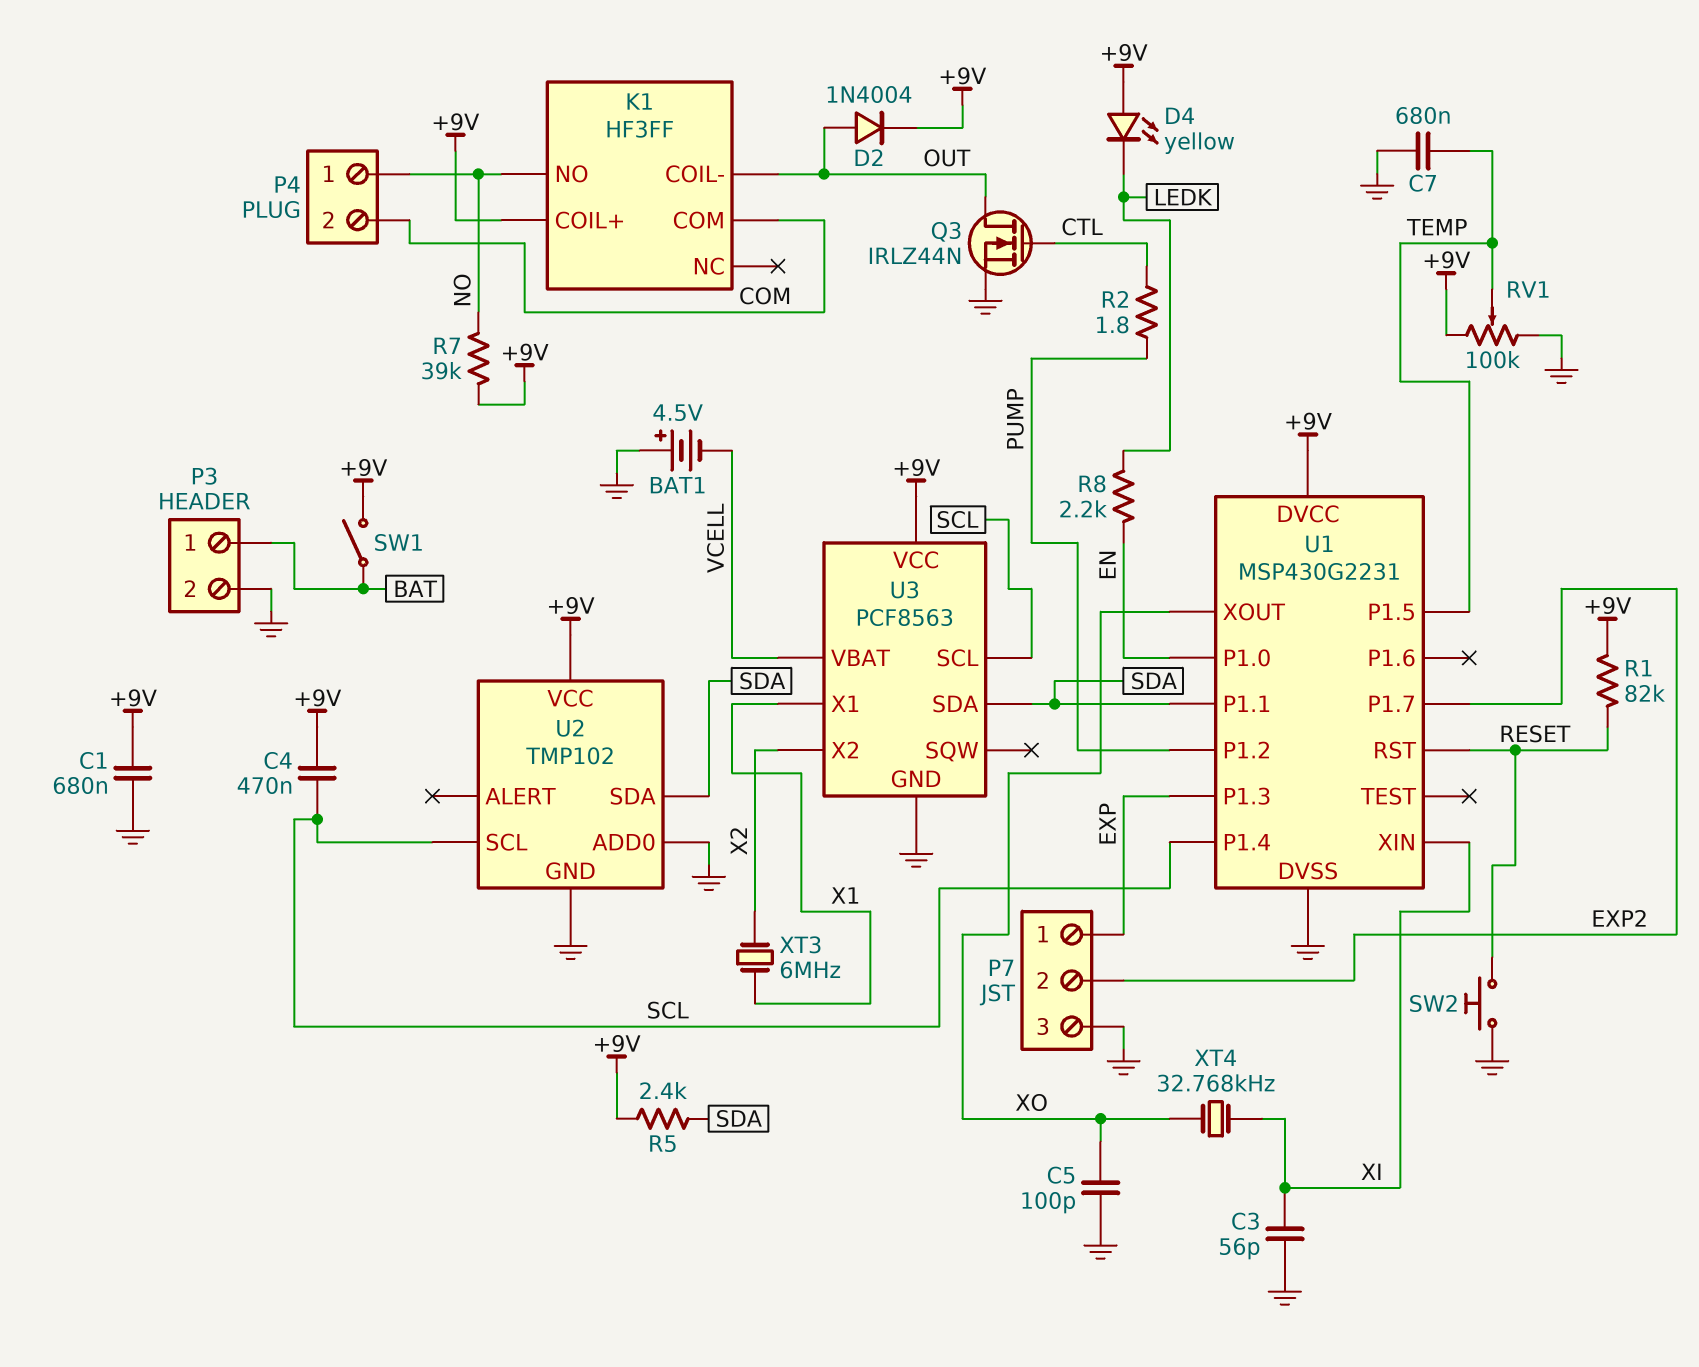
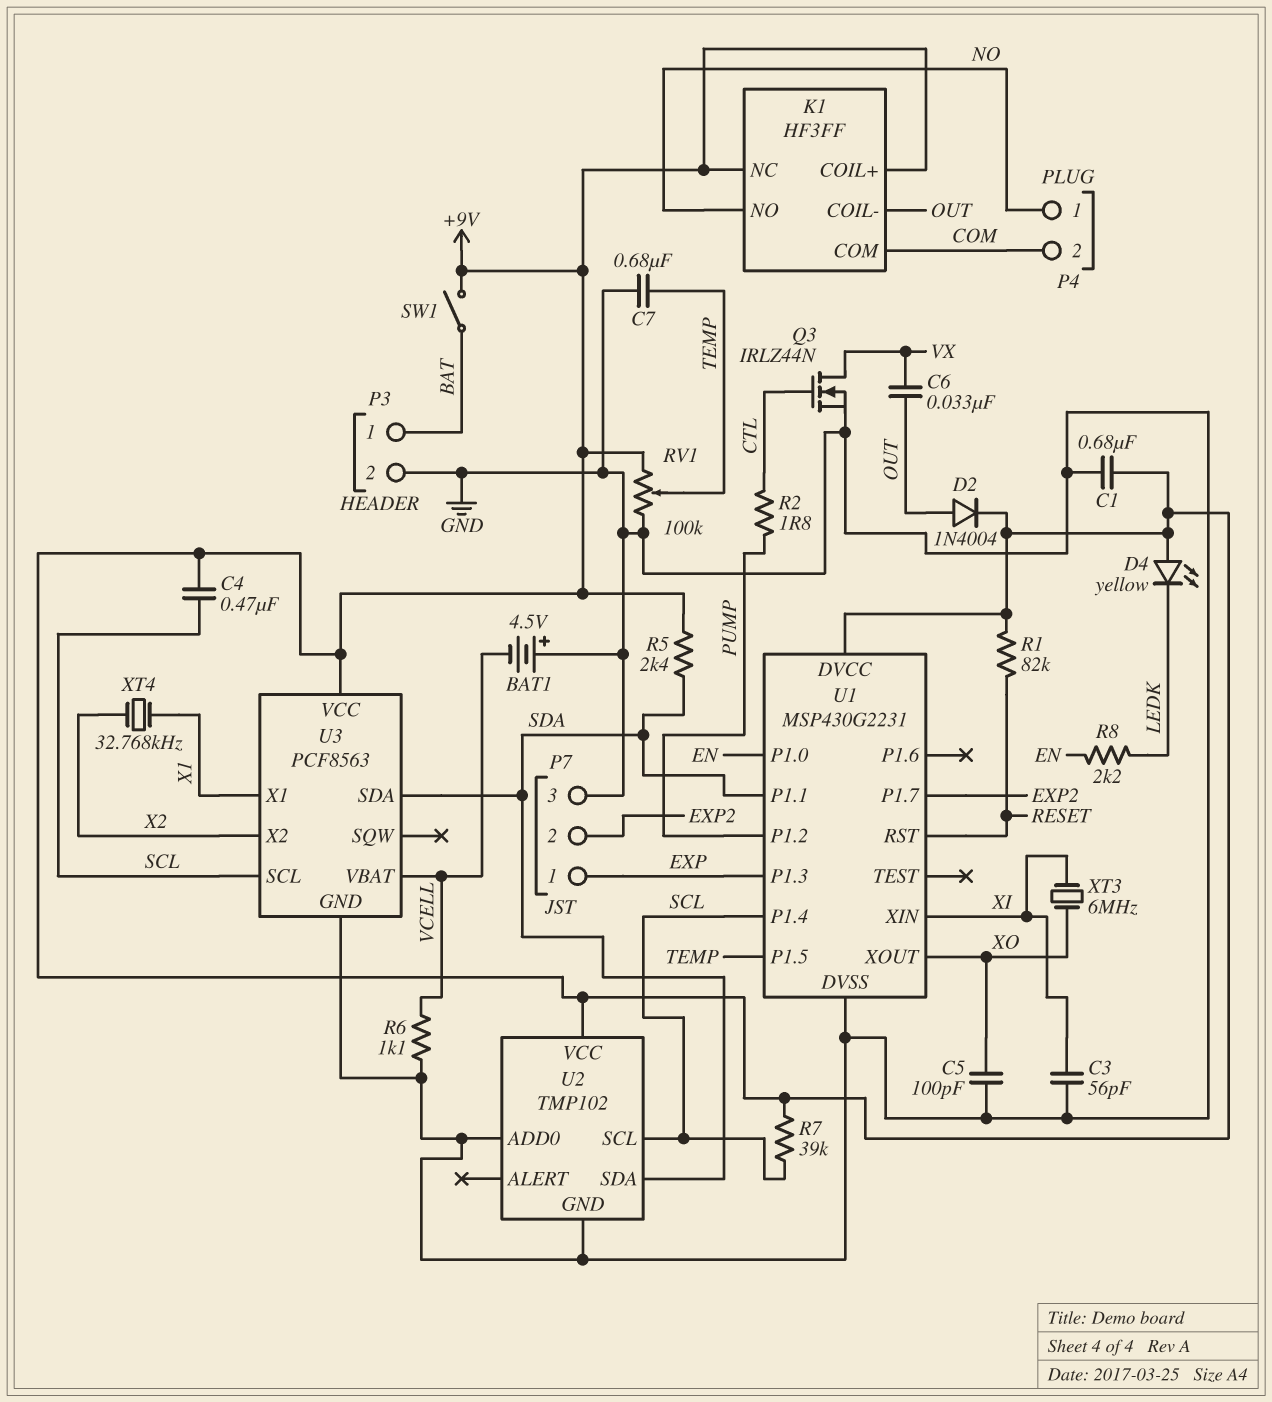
C6: none -> 33nF (OUT, VX)
K1 pin NC: none -> +9V
Q3: NMOS IRLZ44N (G CTL, D OUT, S GND) -> NMOS IRLZ44N (G CTL, D VX, S GND)
R6: none -> 1.1k (GND, VCELL)
R7: 39k (+9V, NO) -> 39k (+9V, SCL)
SW2: button (GND, RESET) -> none
XT3: 6MHz (X1, X2) -> 6MHz (XI, XO)
XT4: 32.768kHz (XI, XO) -> 32.768kHz (X1, X2)

